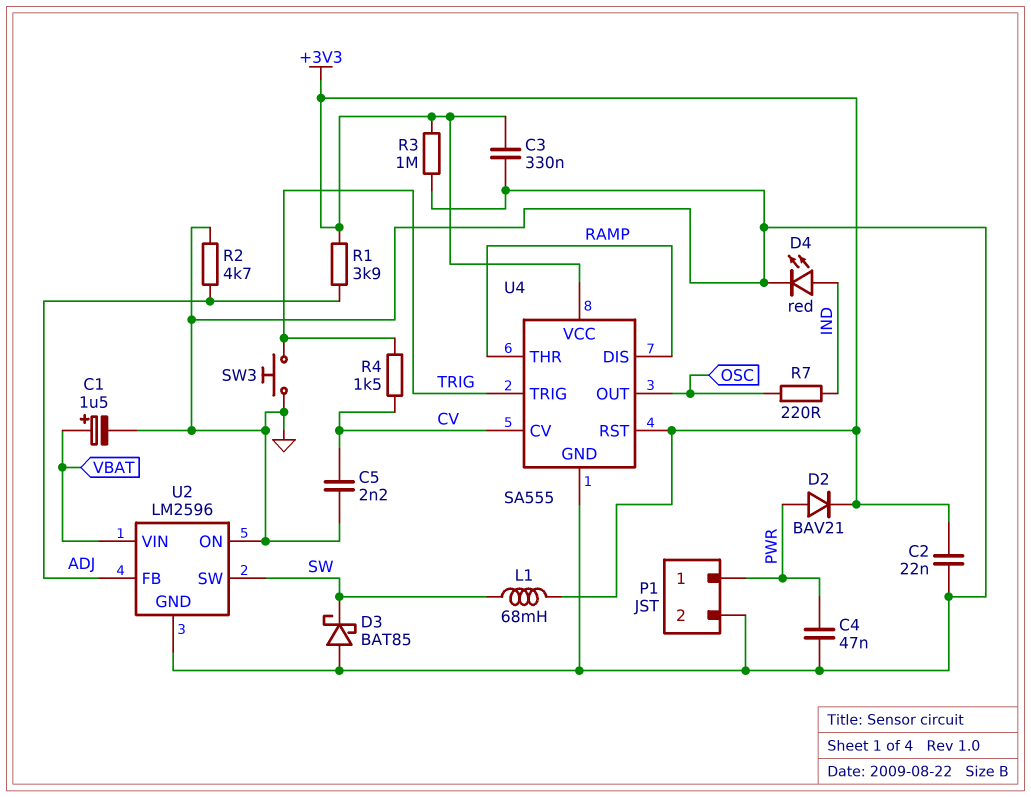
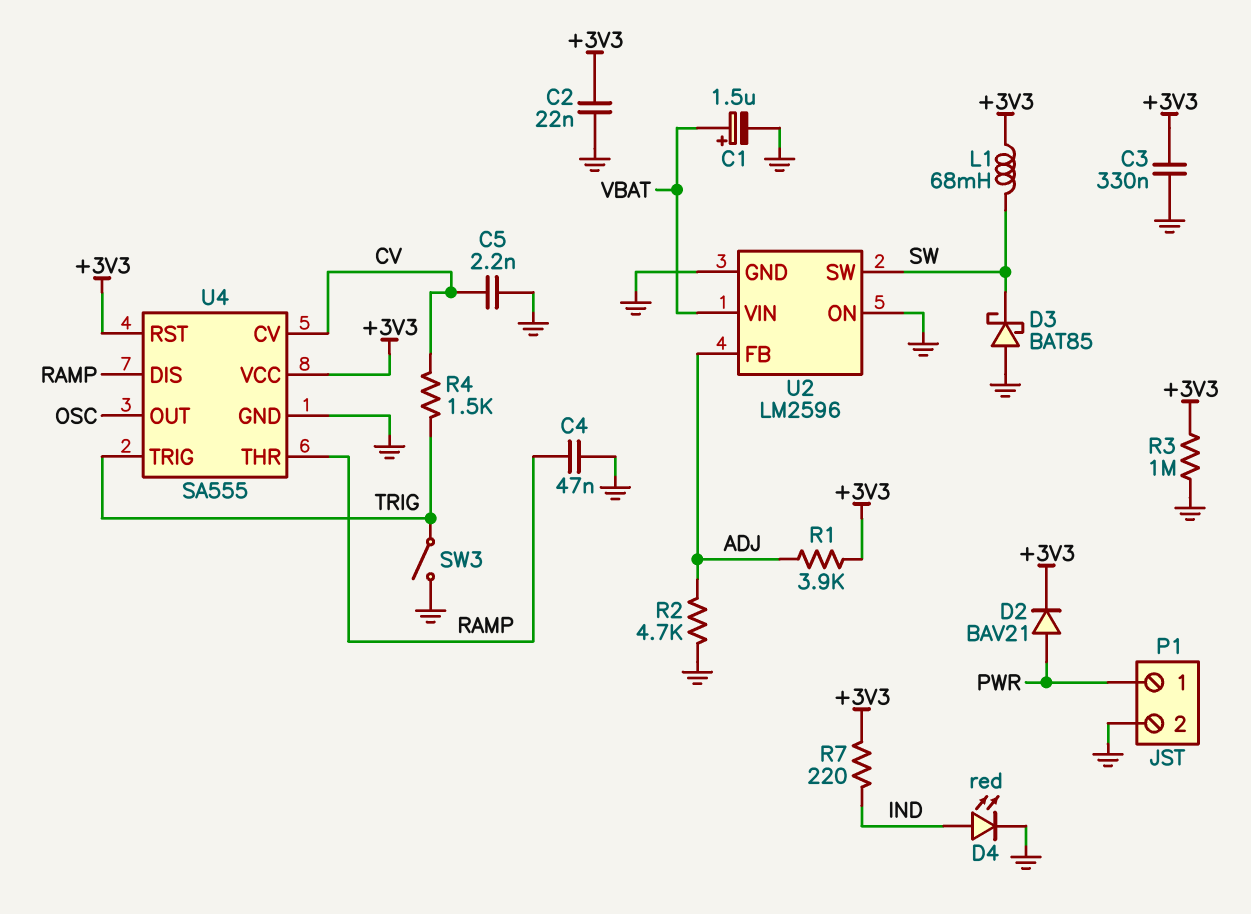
C4: 47nF (GND, PWR) -> 47nF (GND, RAMP)
R7: 220 (IND, OSC) -> 220 (+3V3, IND)
SW3: button (GND, TRIG) -> switch (GND, TRIG)

